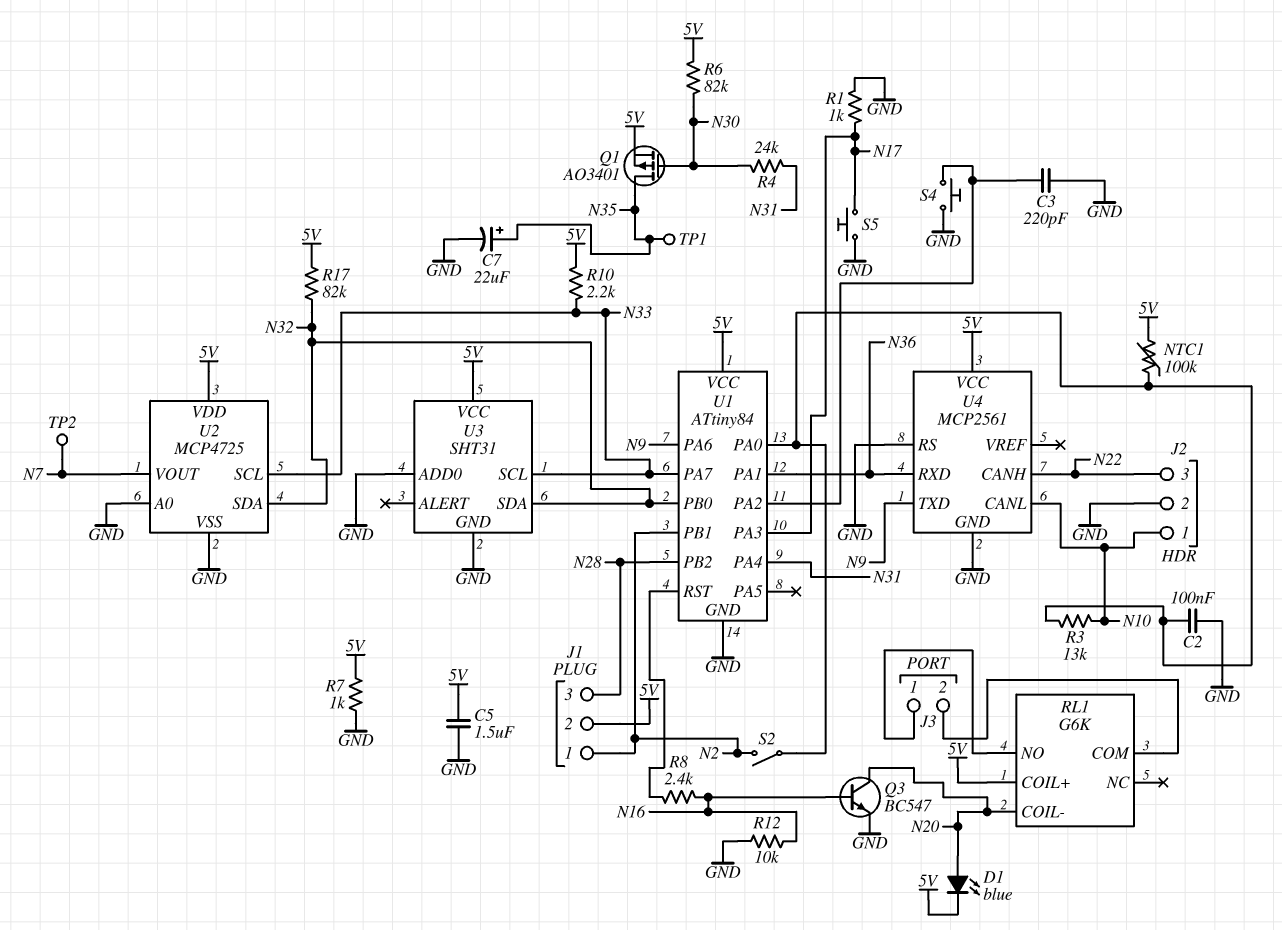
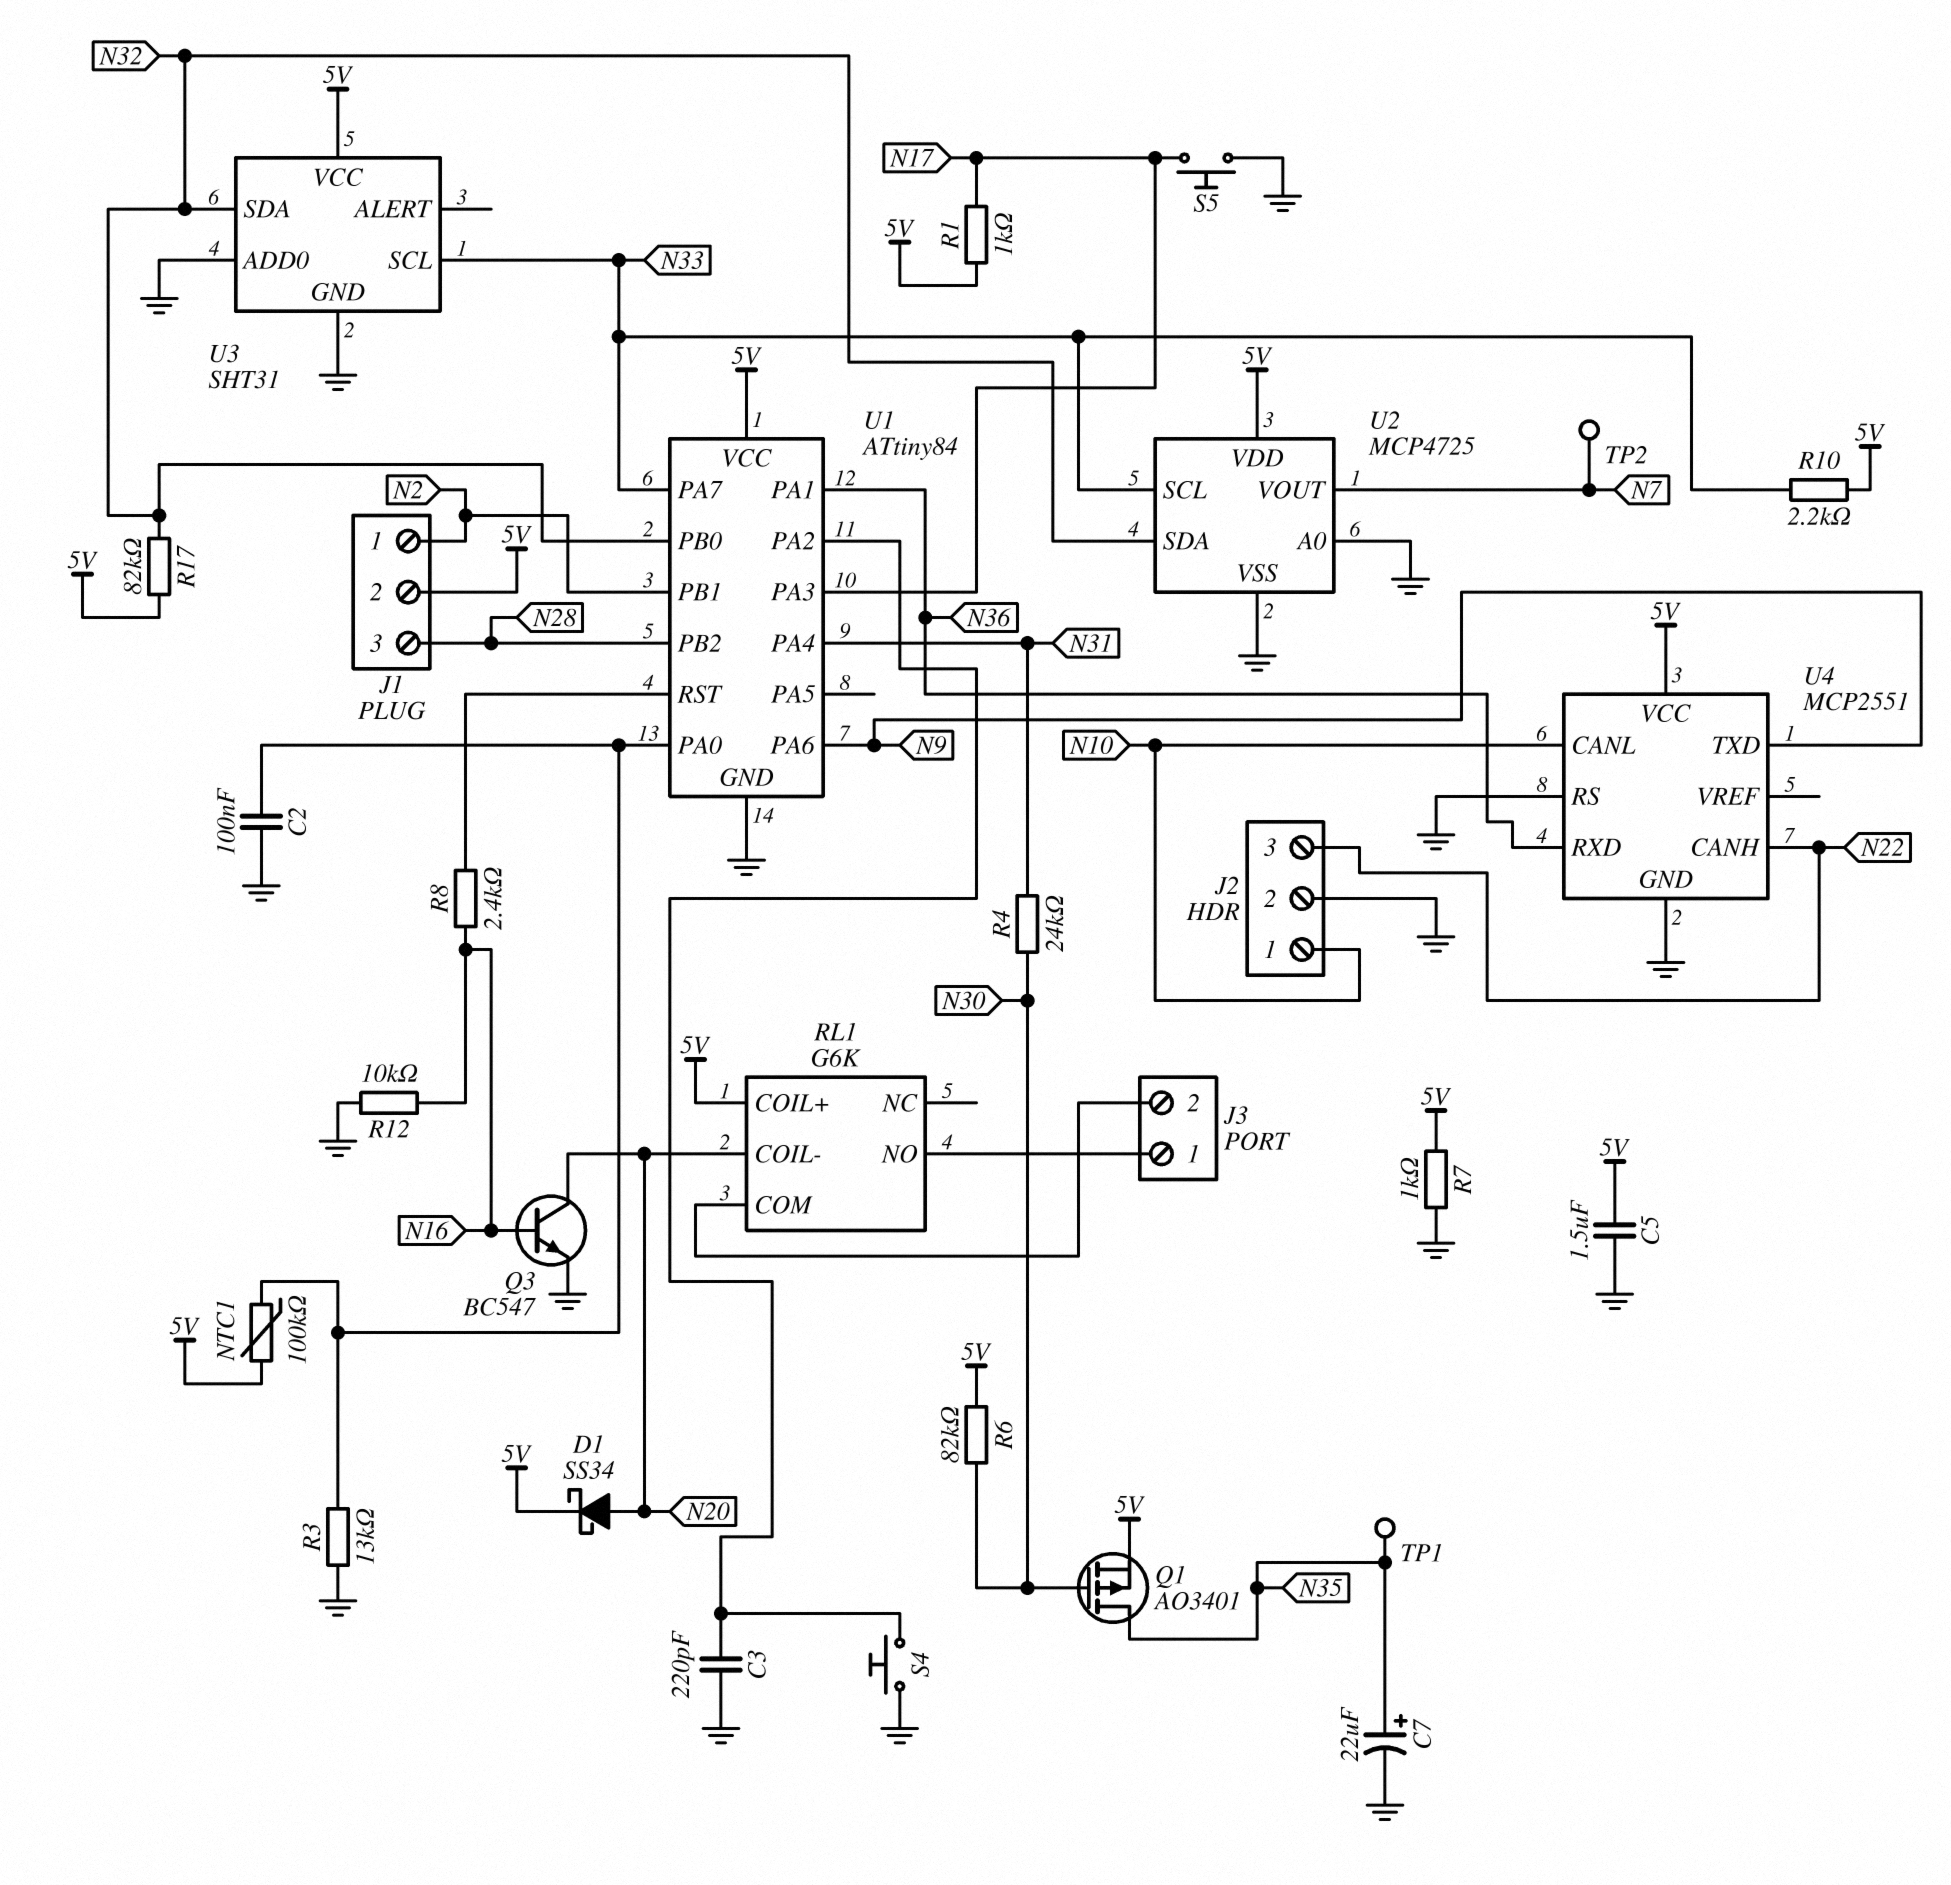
D1: LED blue (A N20, K 5V) -> schottky SS34 (A N20, K 5V)
R1: 1k (GND, N17) -> 1k (5V, N17)
R3: 13k (N10, U1/PA0) -> 13k (GND, U1/PA0)
S2: switch (N2, U1/PA0) -> none
U4: MCP2561 -> MCP2551

